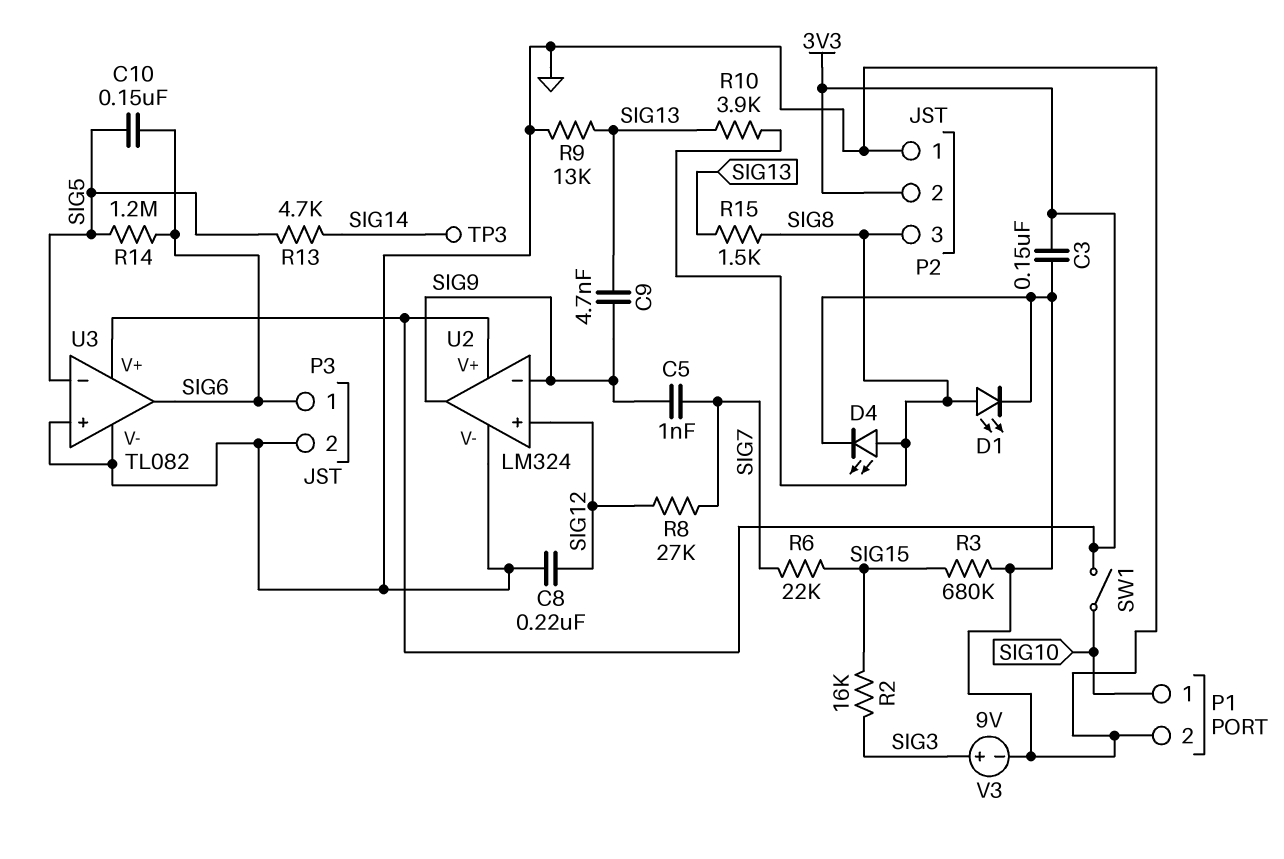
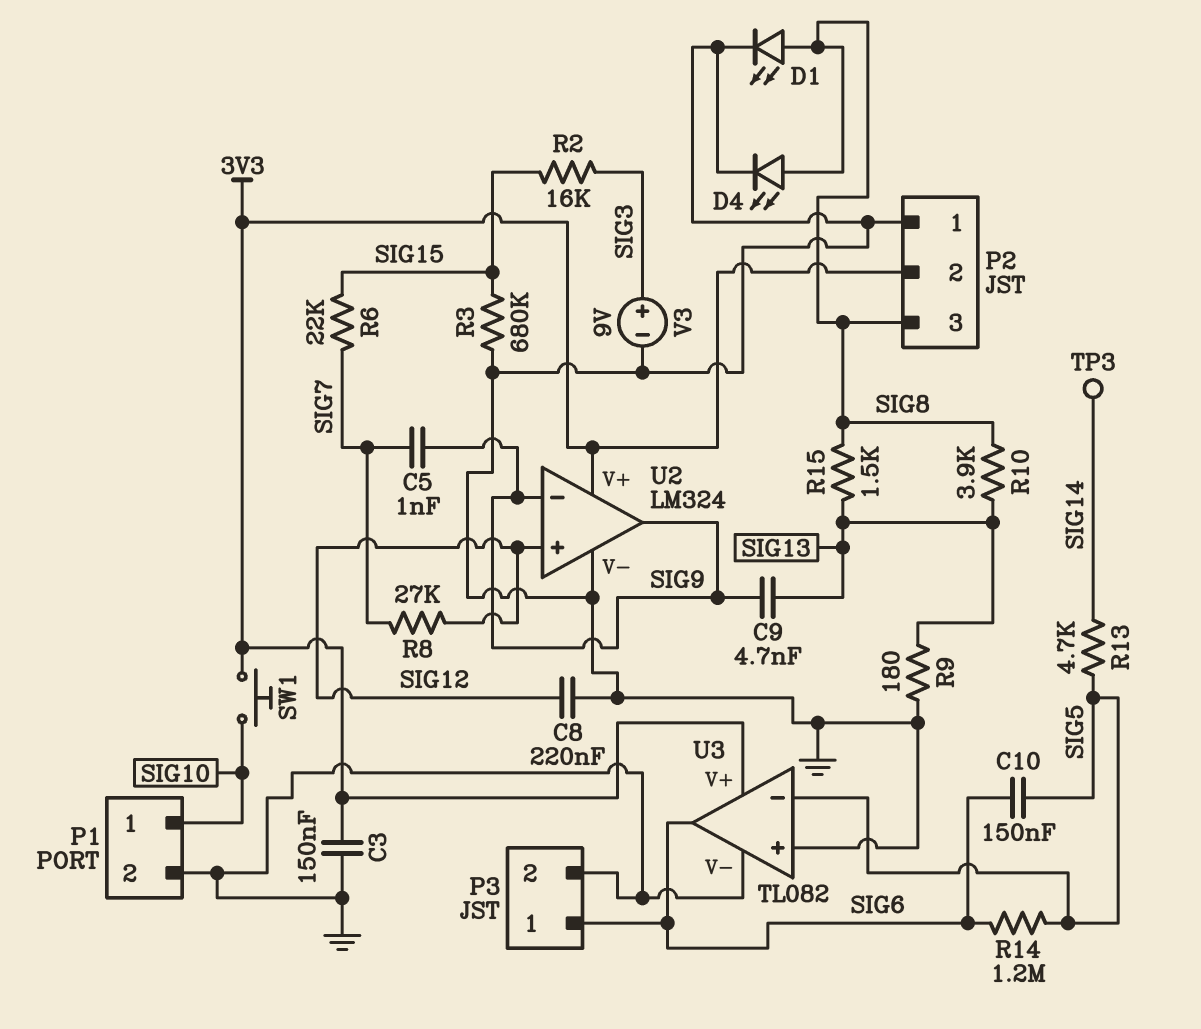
R9: 13k (GND, SIG13) -> 180 (GND, SIG13)
SW1: switch (3V3, SIG10) -> button (3V3, SIG10)

